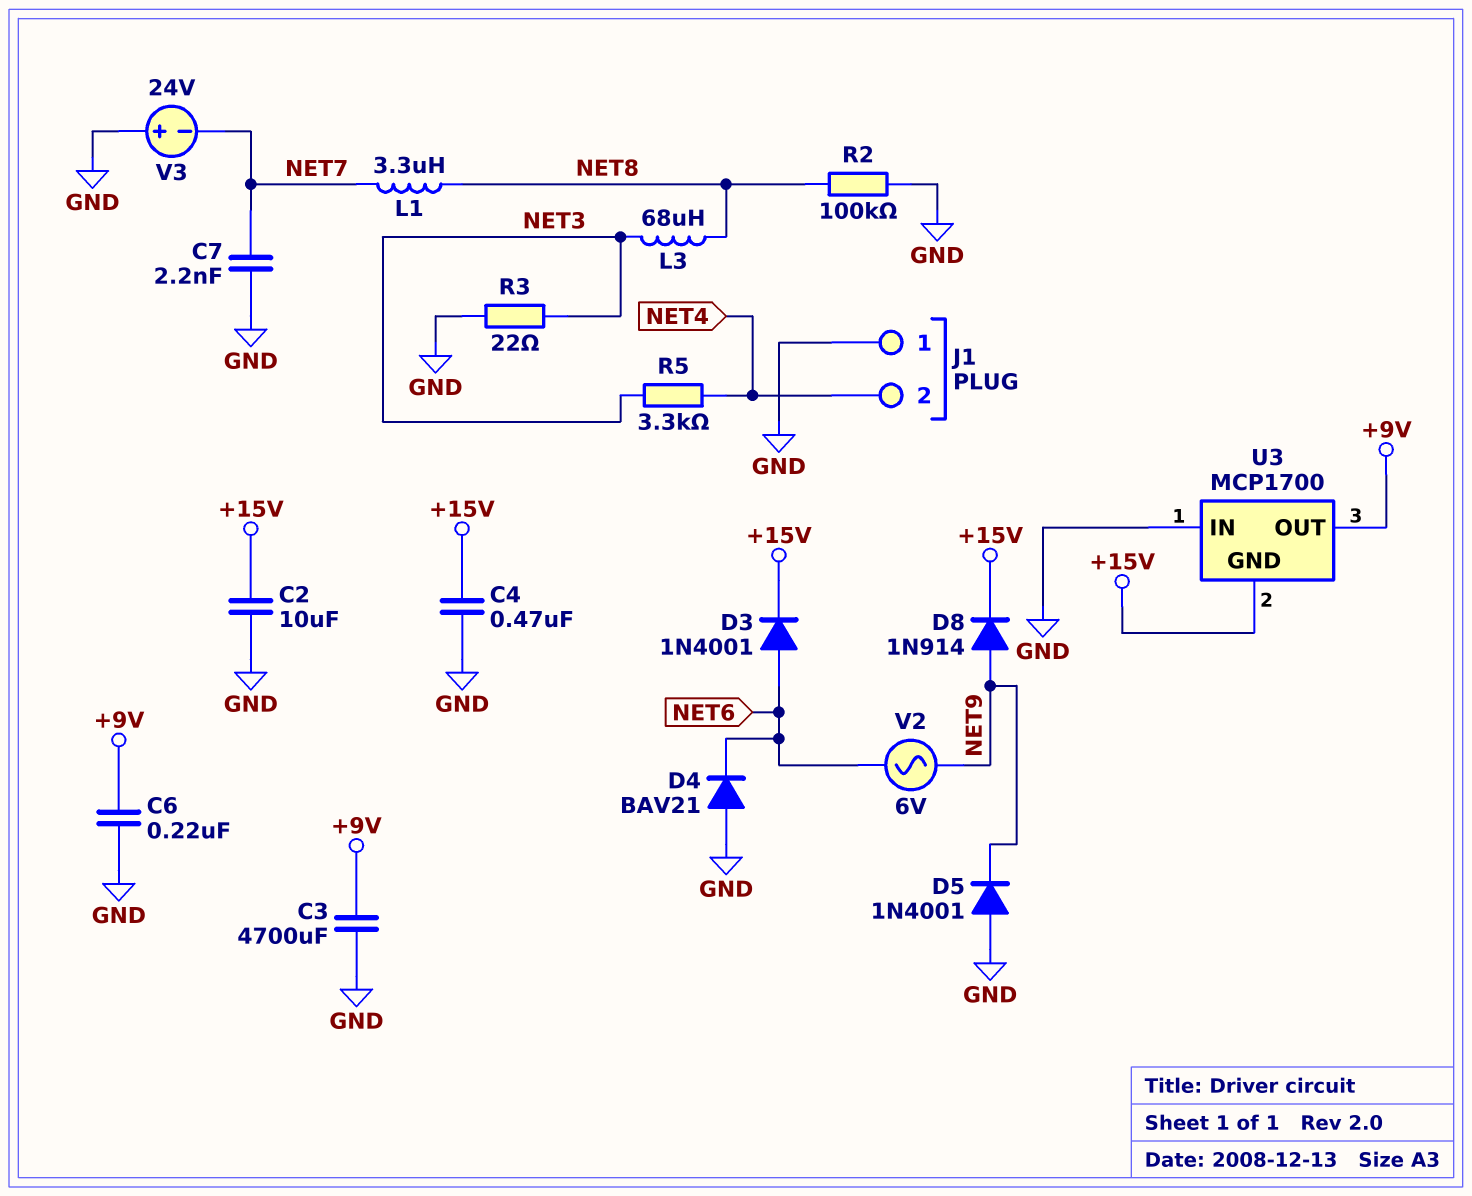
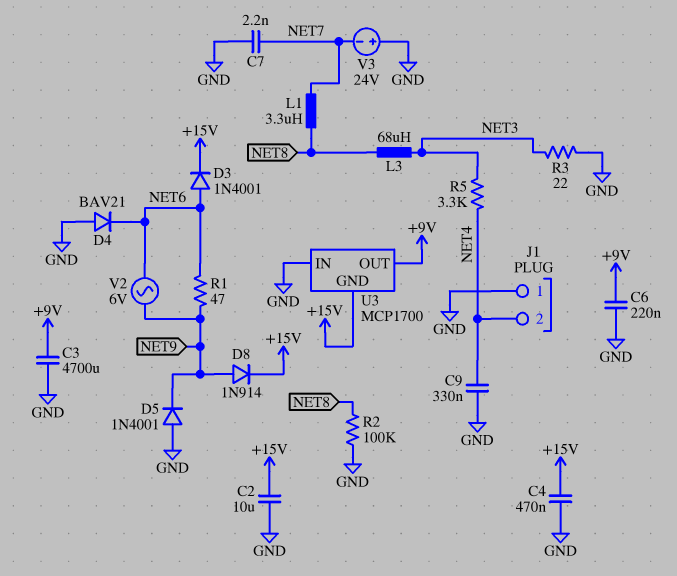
C9: none -> 330nF (GND, NET4)
R1: none -> 47 (NET6, NET9)

